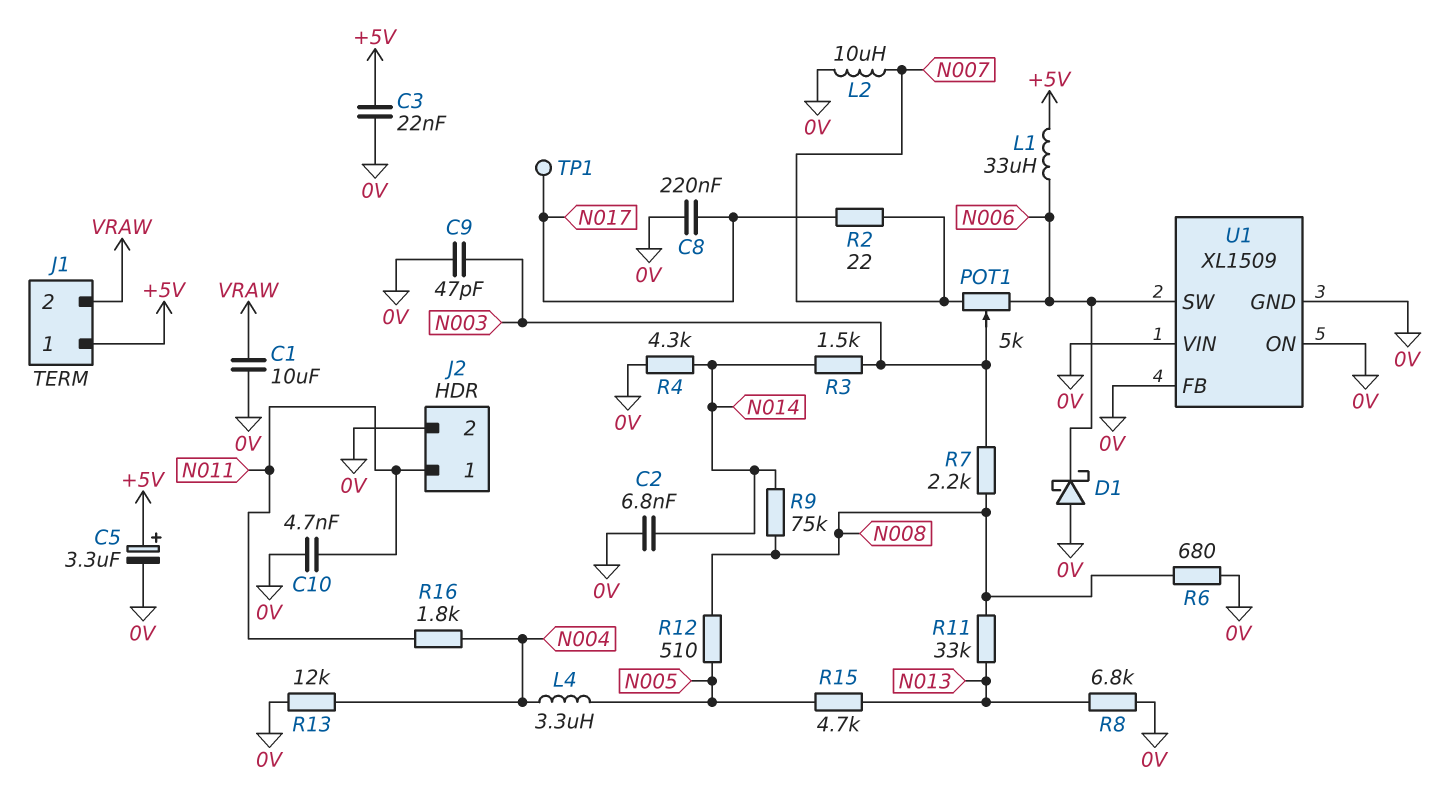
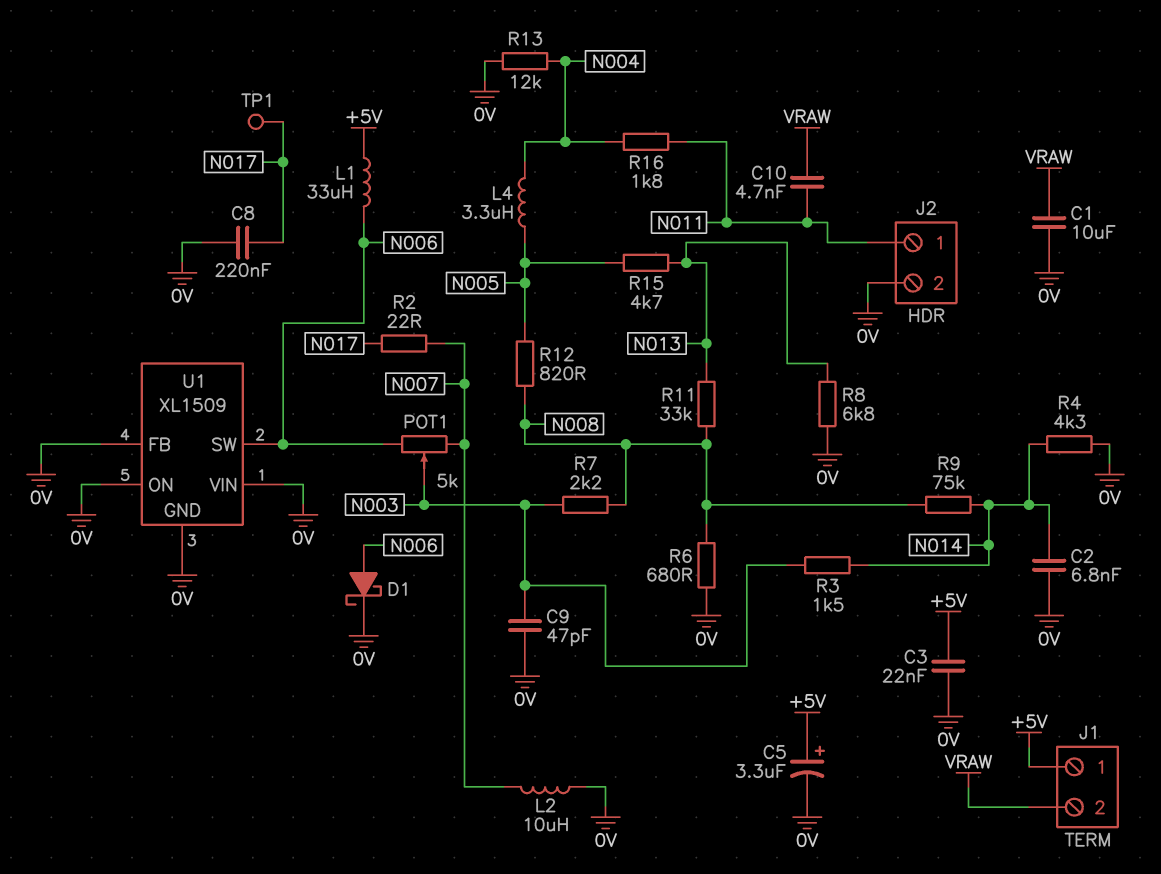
C10: 4.7nF (0V, N011) -> 4.7nF (N011, VRAW)
D1: schottky (A 0V, K N006) -> schottky (A N006, K 0V)
R12: 510 (N005, N008) -> 820 (N005, N008)

